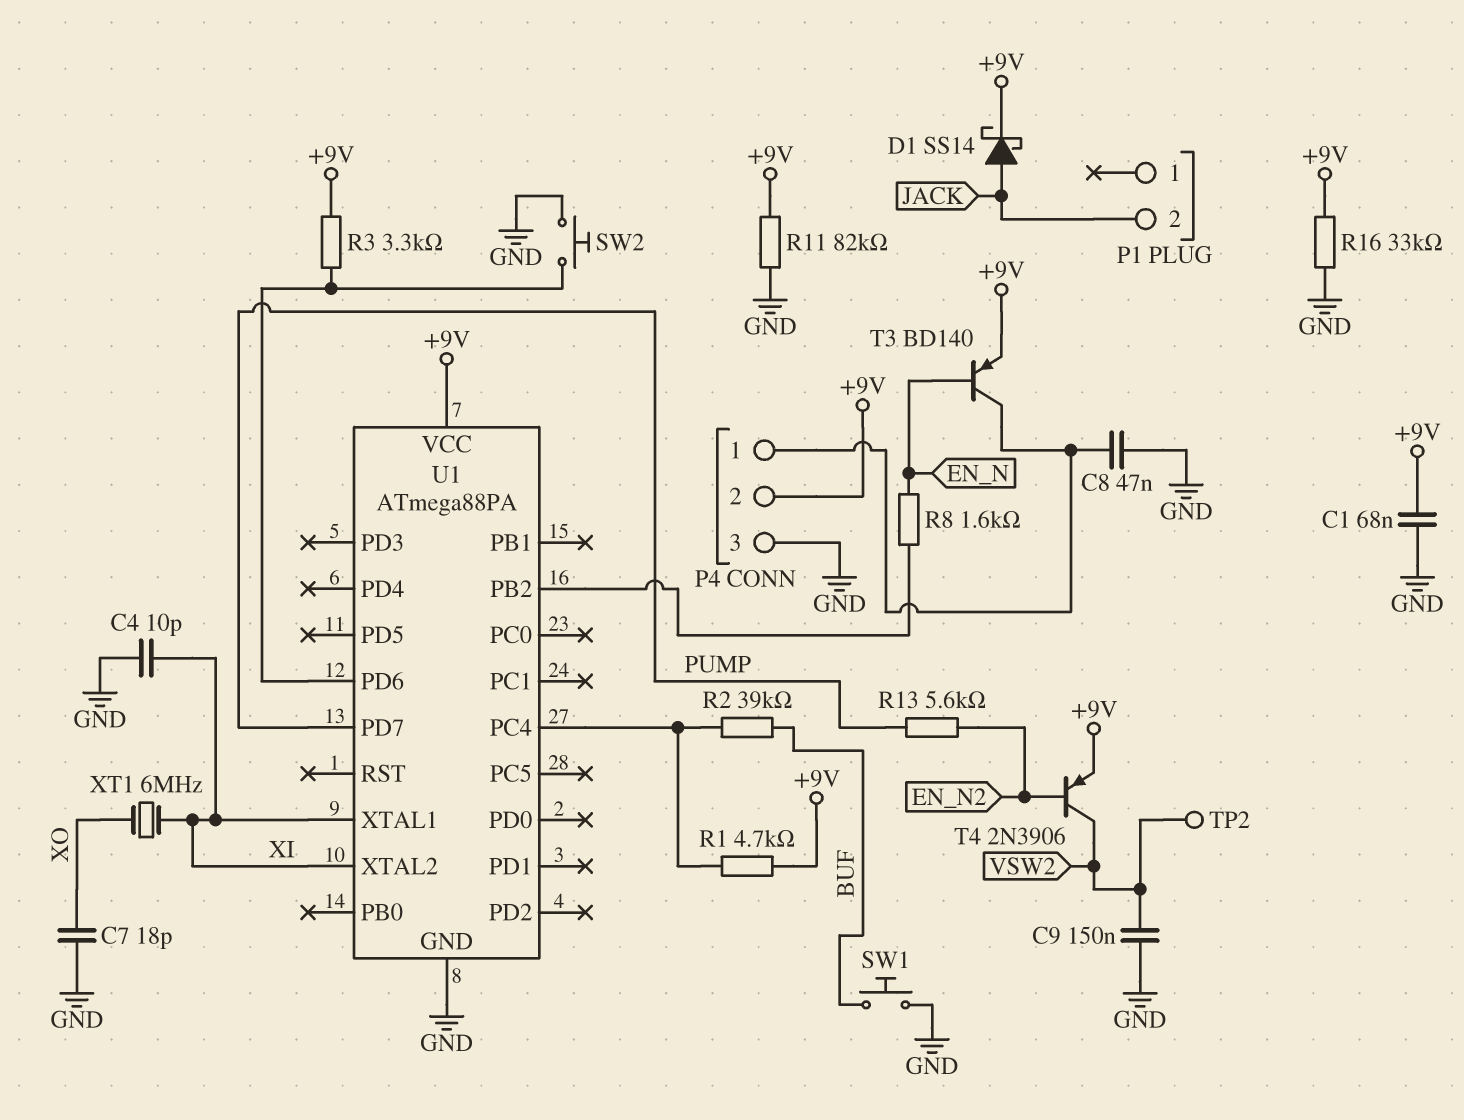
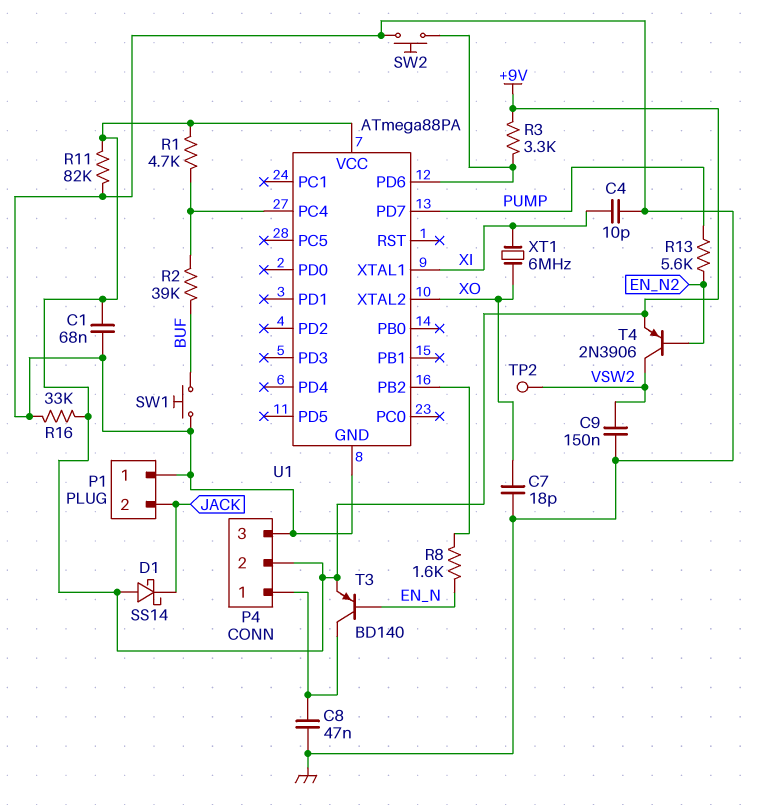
D1: schottky SS14 (A JACK, K +9V) -> schottky SS14 (A +9V, K JACK)
P1 pin 1: none -> GND
U1 pin XTAL2: XI -> XO

